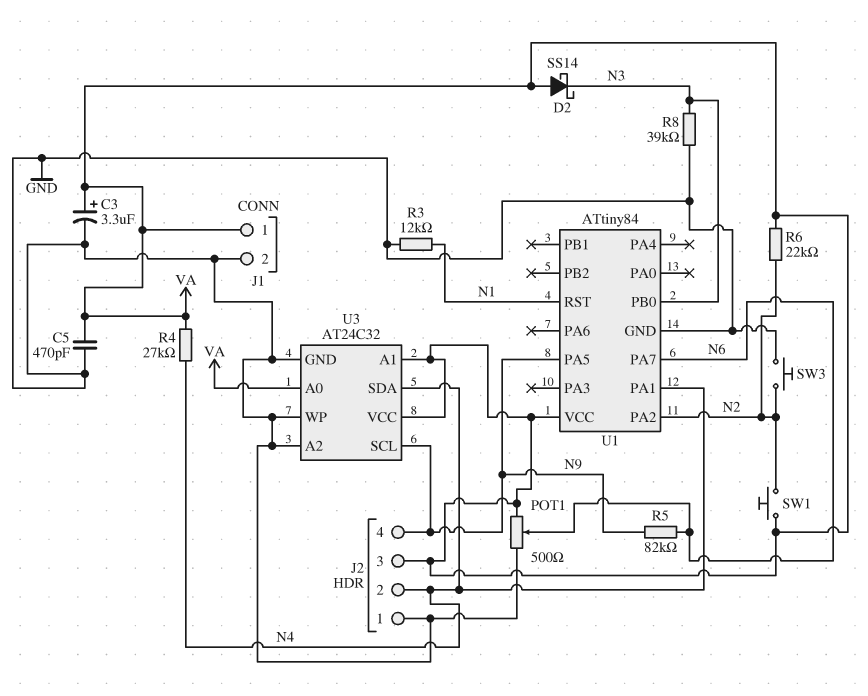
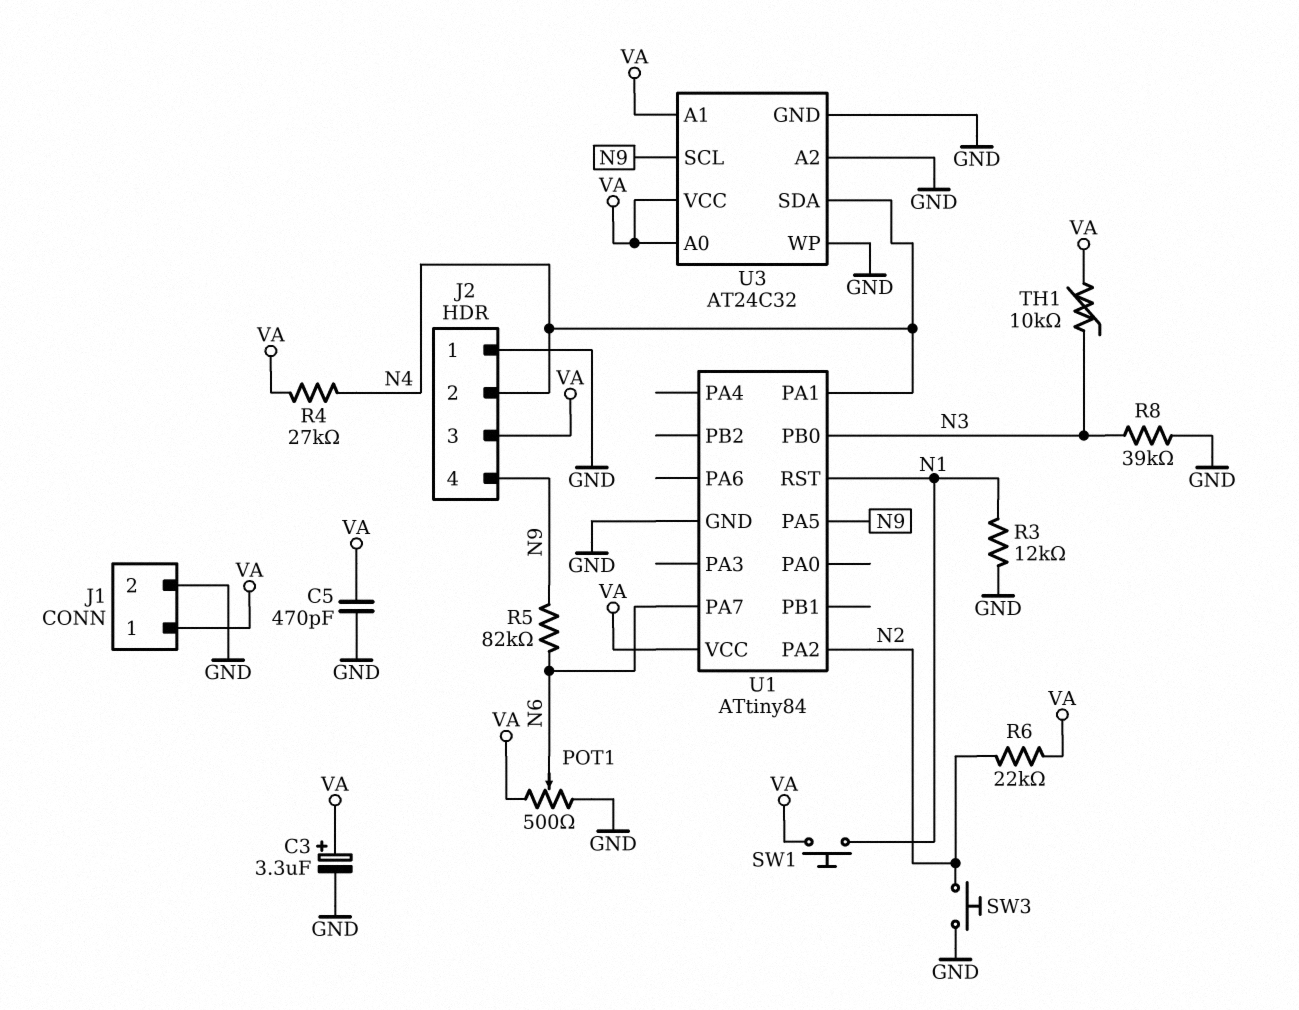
D2: schottky SS14 (A VA, K N3) -> none
SW1: button (N2, VA) -> button (N1, VA)
TH1: none -> 10k (N3, VA)

